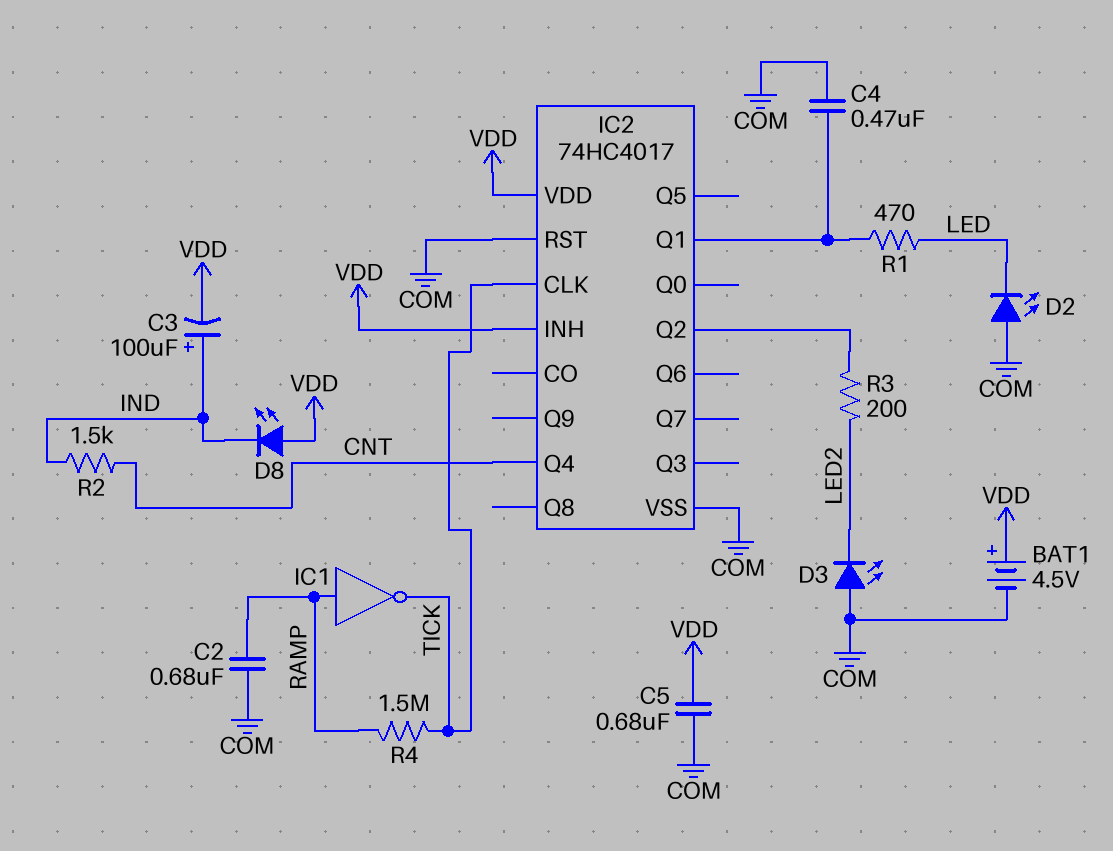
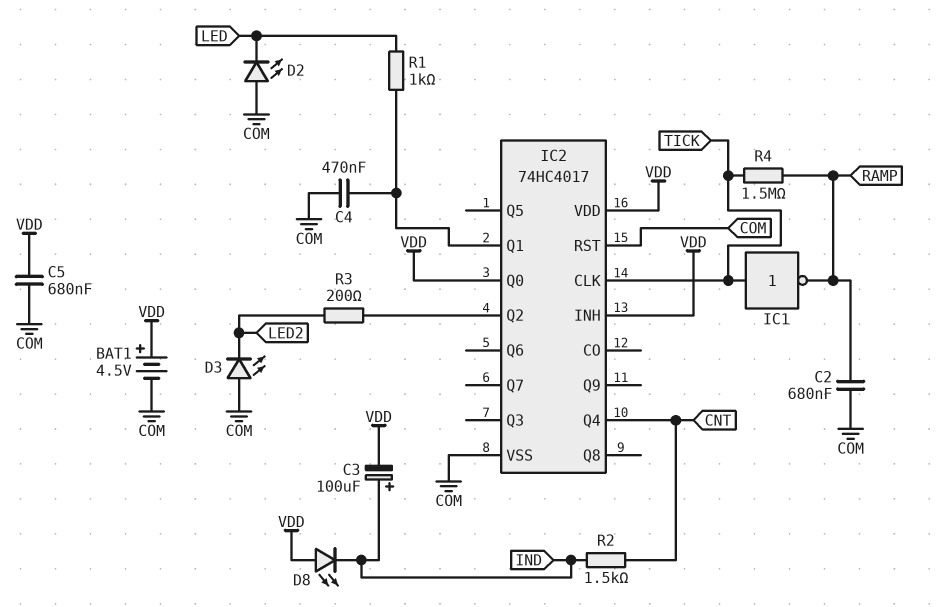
IC1: NOT (in RAMP, out TICK) -> NOT (in TICK, out RAMP)
IC2 pin Q0: none -> VDD
R1: 470 (IC2/Q1, LED) -> 1k (IC2/Q1, LED)

